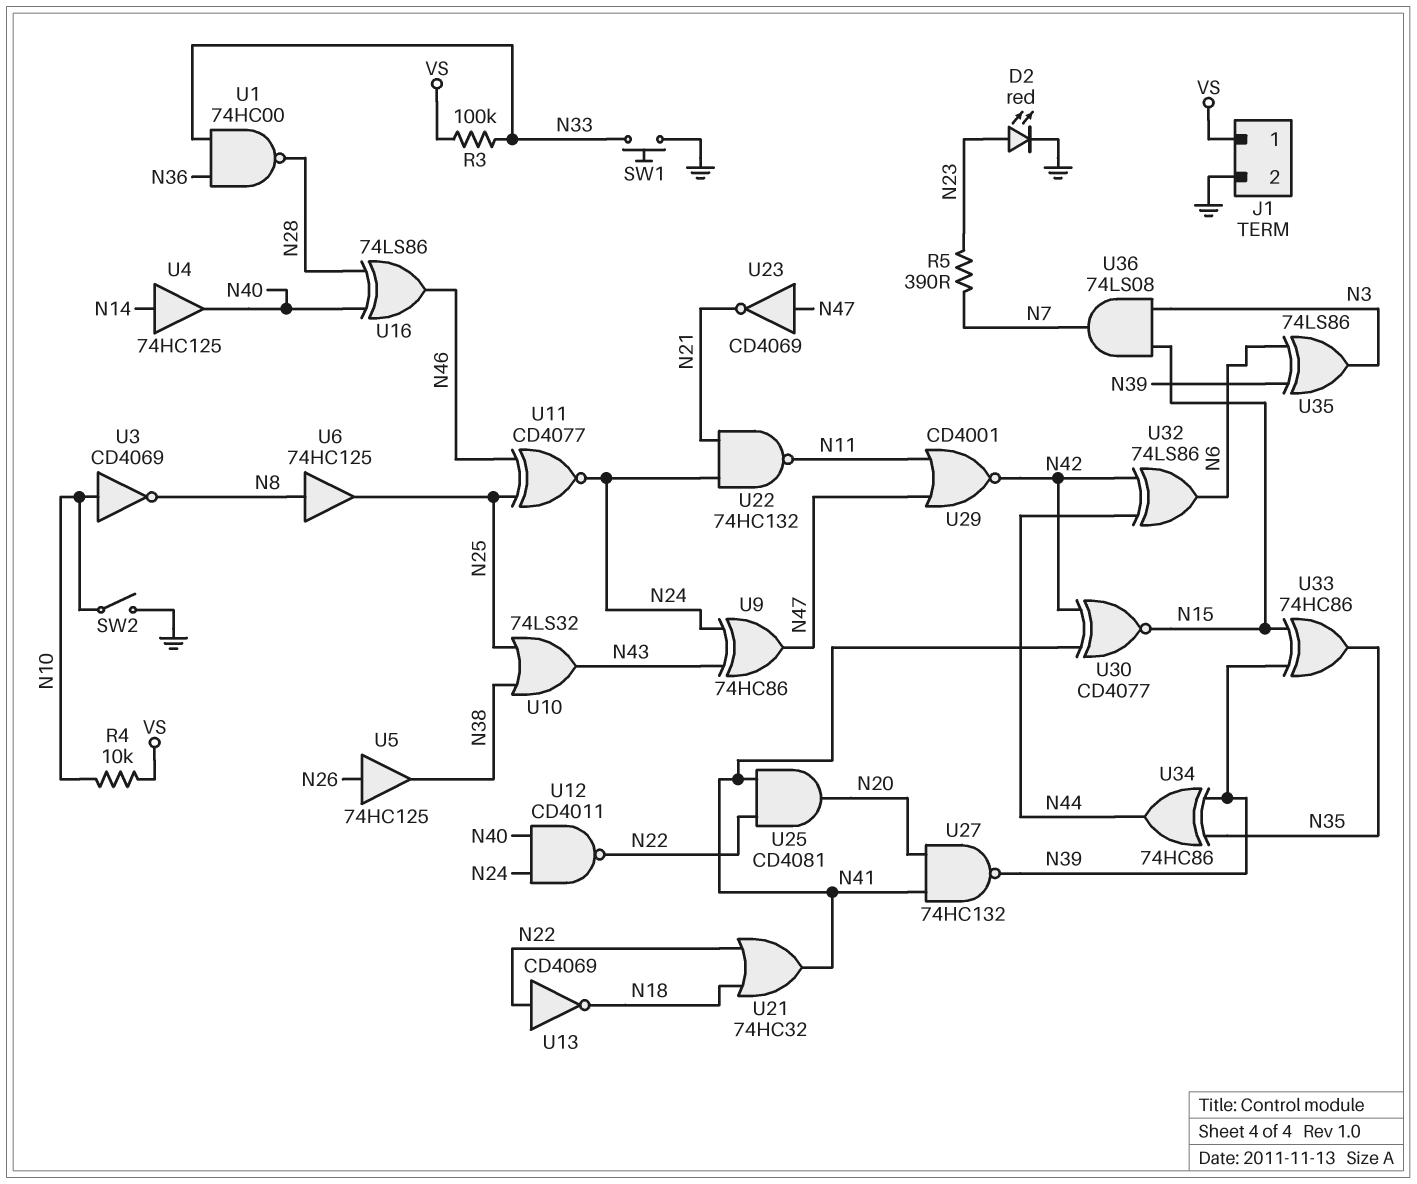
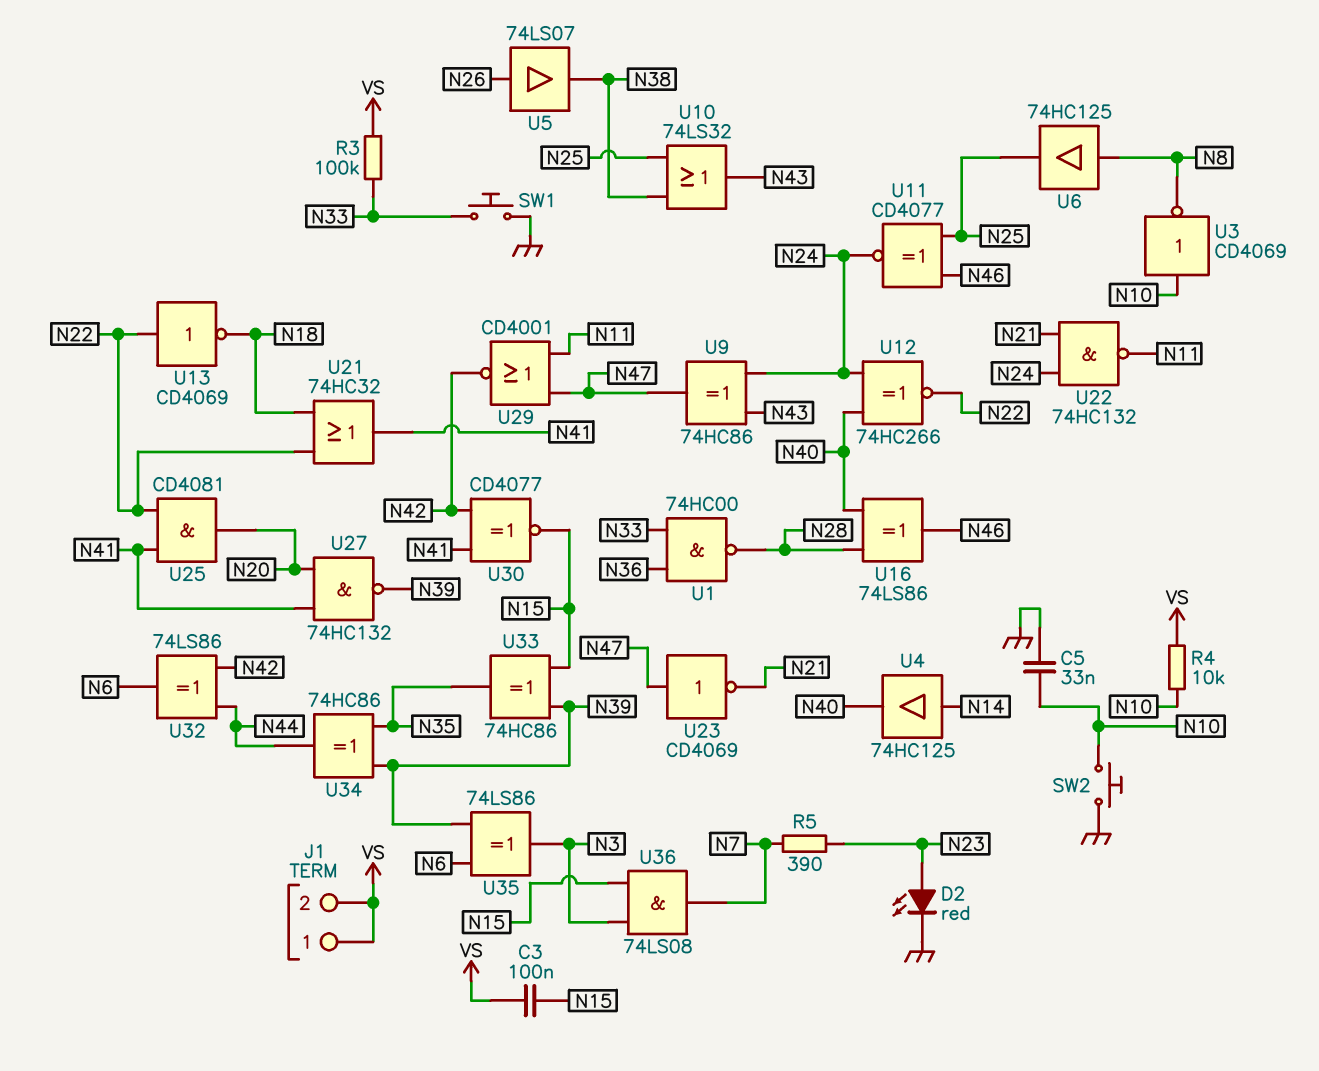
C3: none -> 100nF (N15, VS)
C5: none -> 33nF (GND, N10)
J1 pin 2: GND -> VS
SW2: switch (GND, N10) -> button (GND, N10)
U5: buffer 74HC125 (in N26, out N38) -> buffer 74LS07 (in N26, out N38)
U12: NAND CD4011 (in N24, in N40, out N22) -> XNOR 74HC266 (in N24, in N40, out N22)

